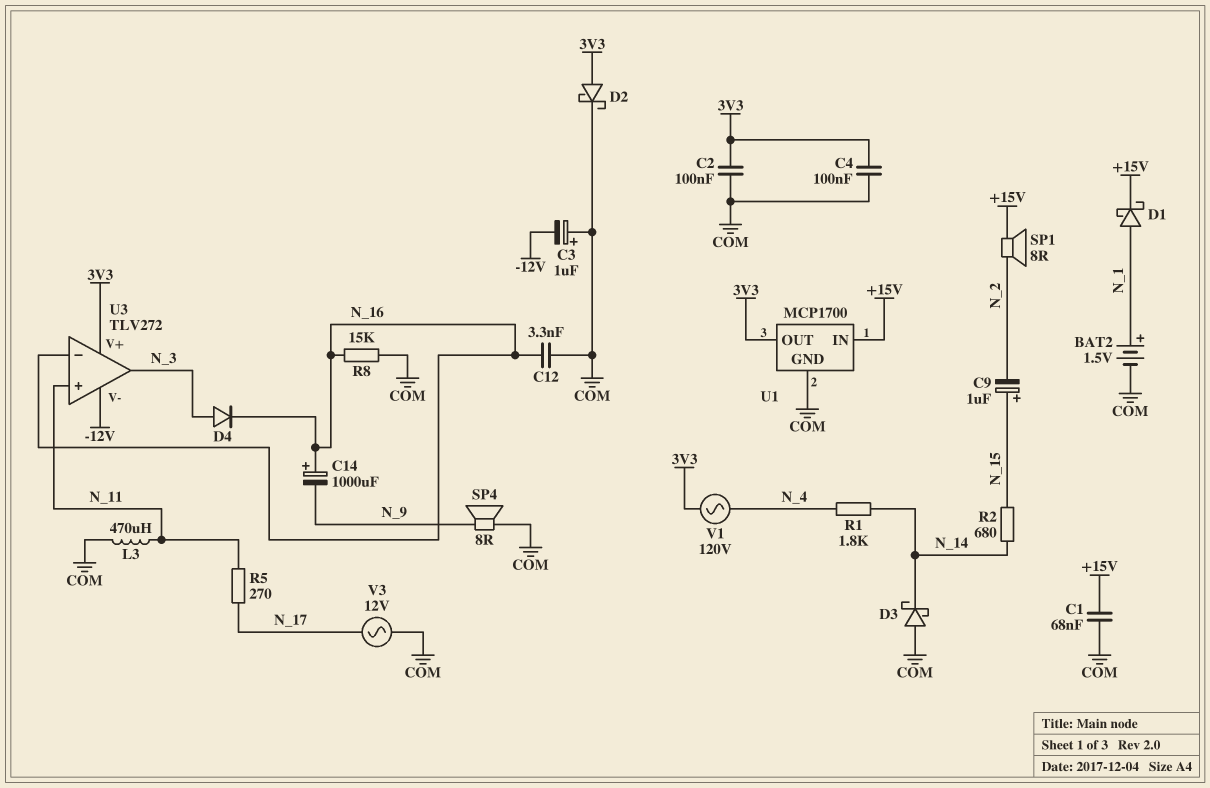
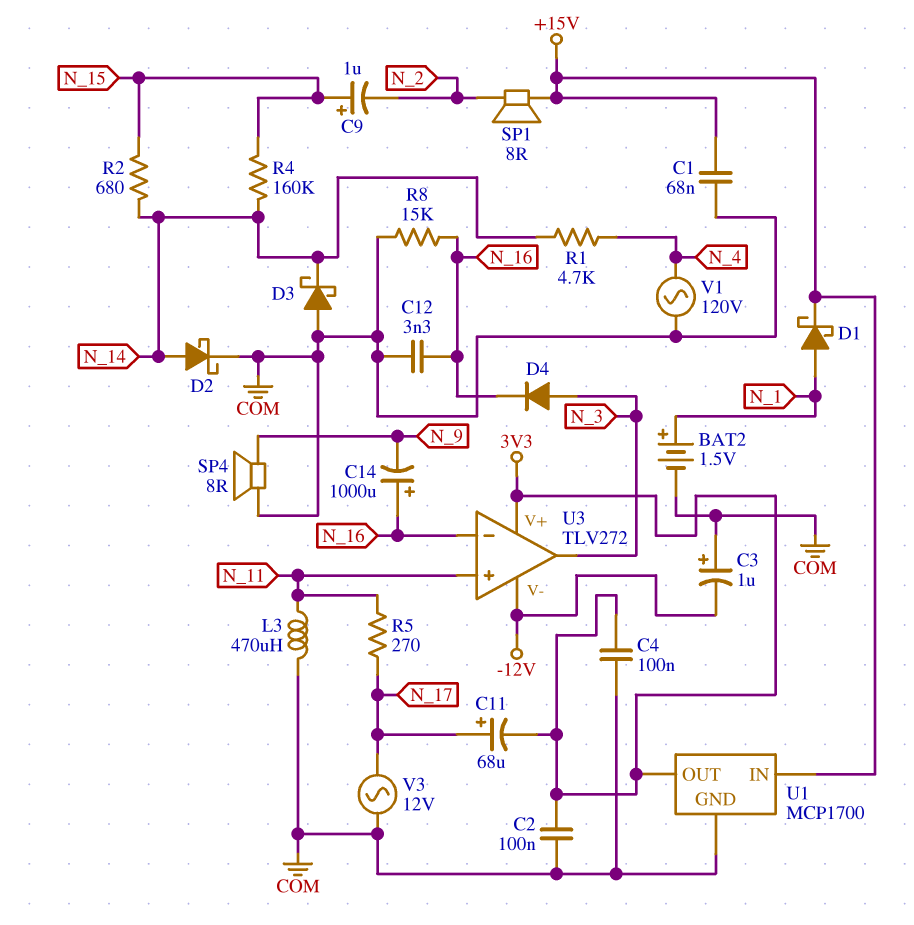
C11: none -> 68uF (plus N_17, minus 3V3)
D2: schottky (A 3V3, K COM) -> schottky (A N_14, K COM)
R1: 1.8k (N_4, N_14) -> 4.7k (N_4, N_14)
R4: none -> 160k (N_14, N_15)
V1: AC 120V (3V3, N_4) -> AC 120V (COM, N_4)

